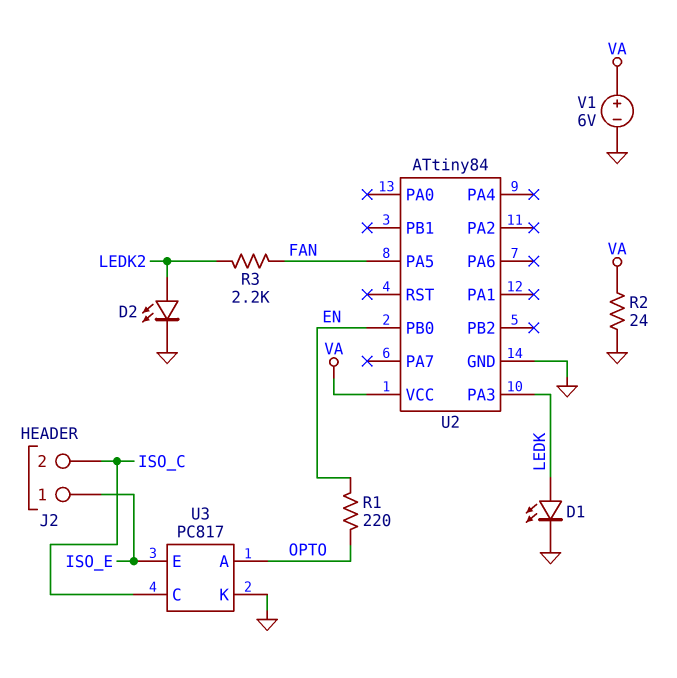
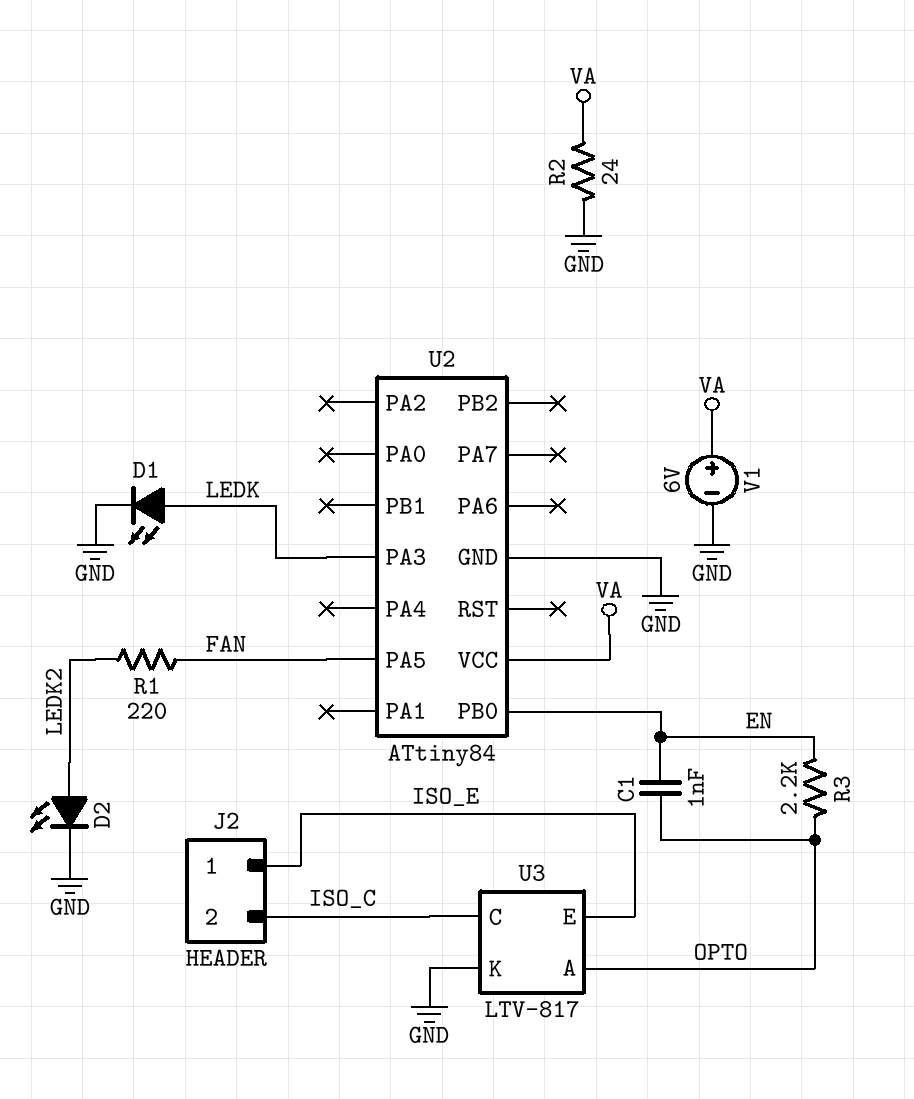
C1: none -> 1nF (EN, OPTO)
R1: 220 (EN, OPTO) -> 220 (FAN, LEDK2)
R3: 2.2k (FAN, LEDK2) -> 2.2k (EN, OPTO)
U3: PC817 -> LTV-817

